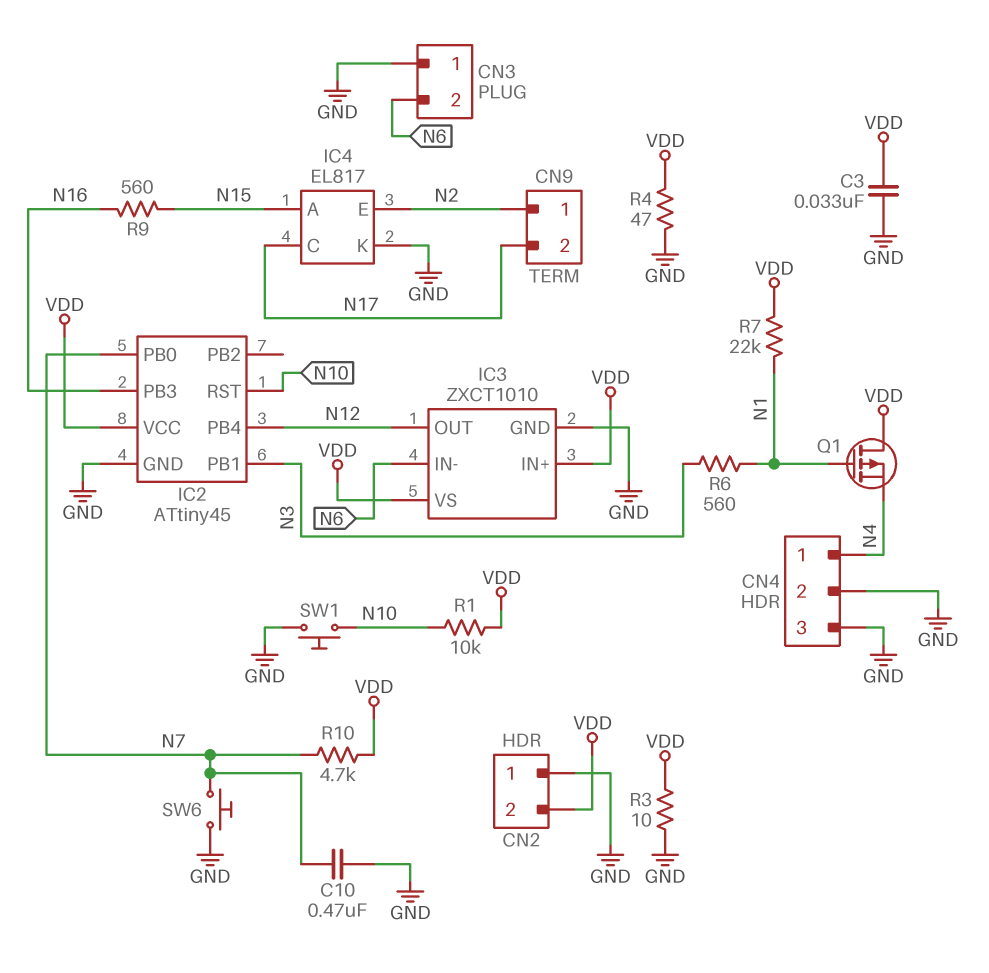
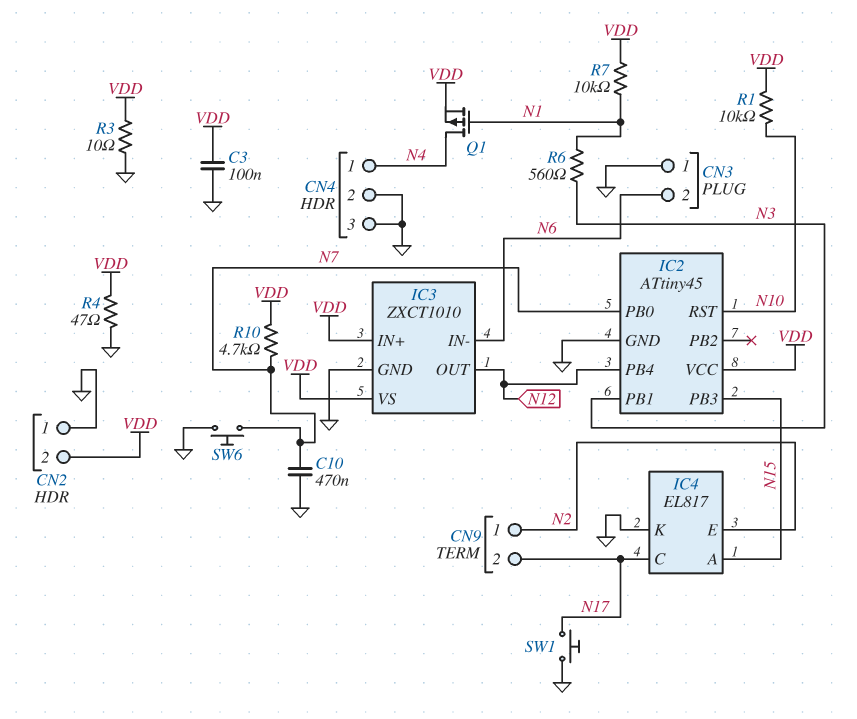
C3: 33nF (GND, VDD) -> 100nF (GND, VDD)
IC2 pin PB3: N16 -> N15
Q1: PMOS (G N1, D VDD, S N4) -> PMOS (G N1, D N4, S VDD)
R7: 22k (N1, VDD) -> 10k (N1, VDD)
R9: 560 (N15, N16) -> none
SW1: button (GND, N10) -> button (GND, N17)

